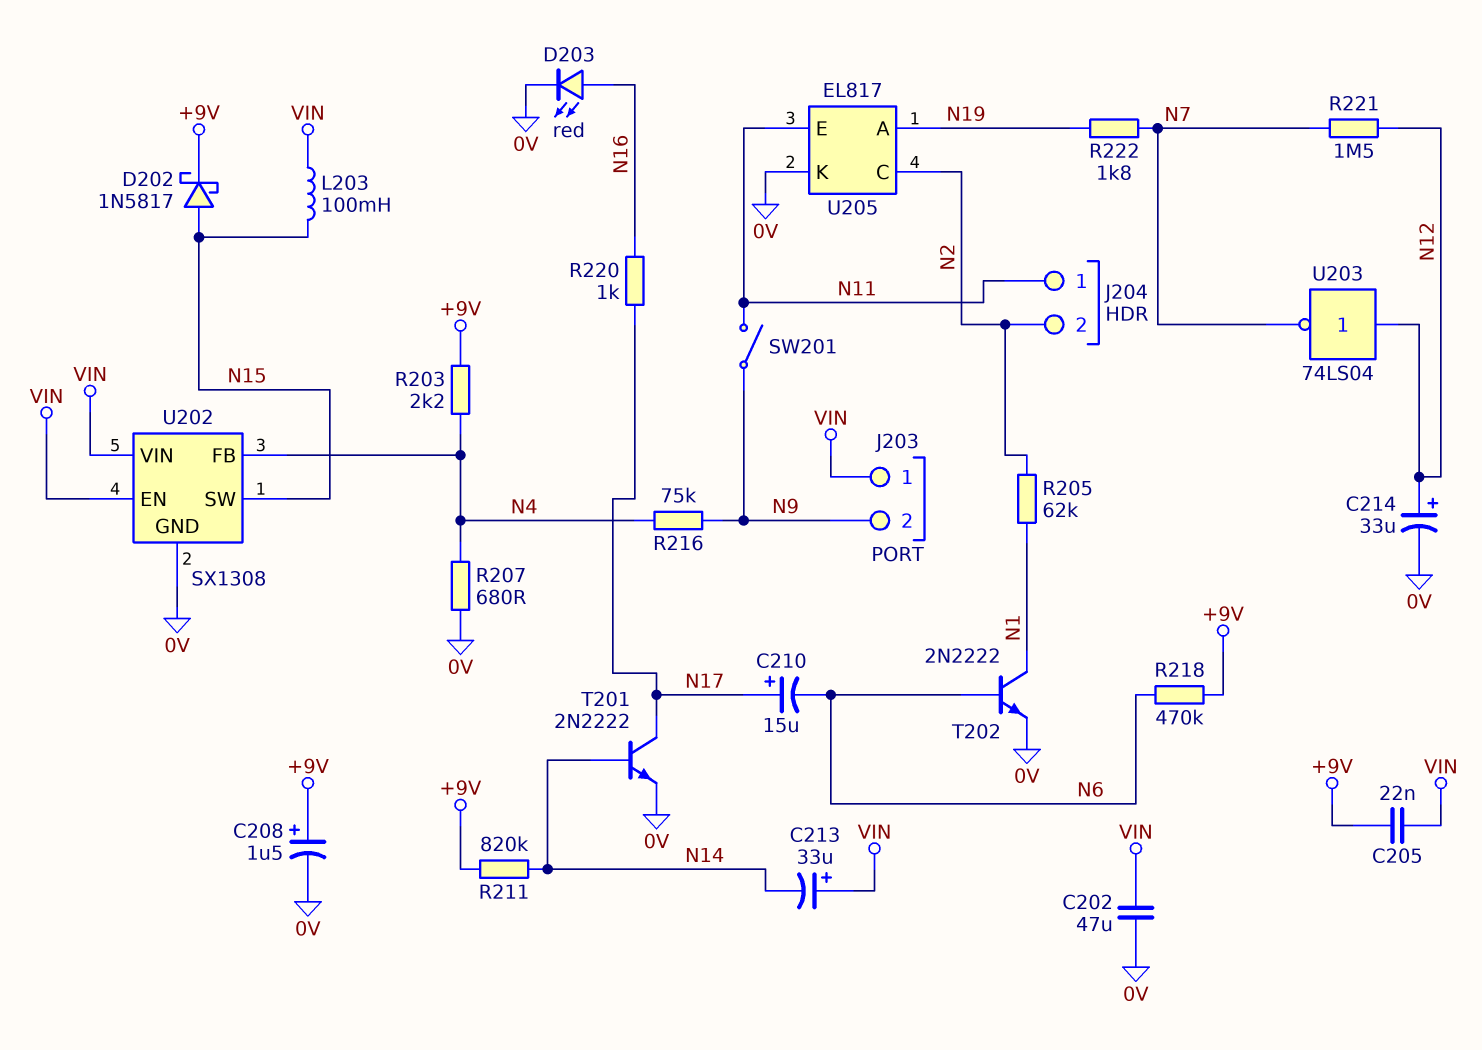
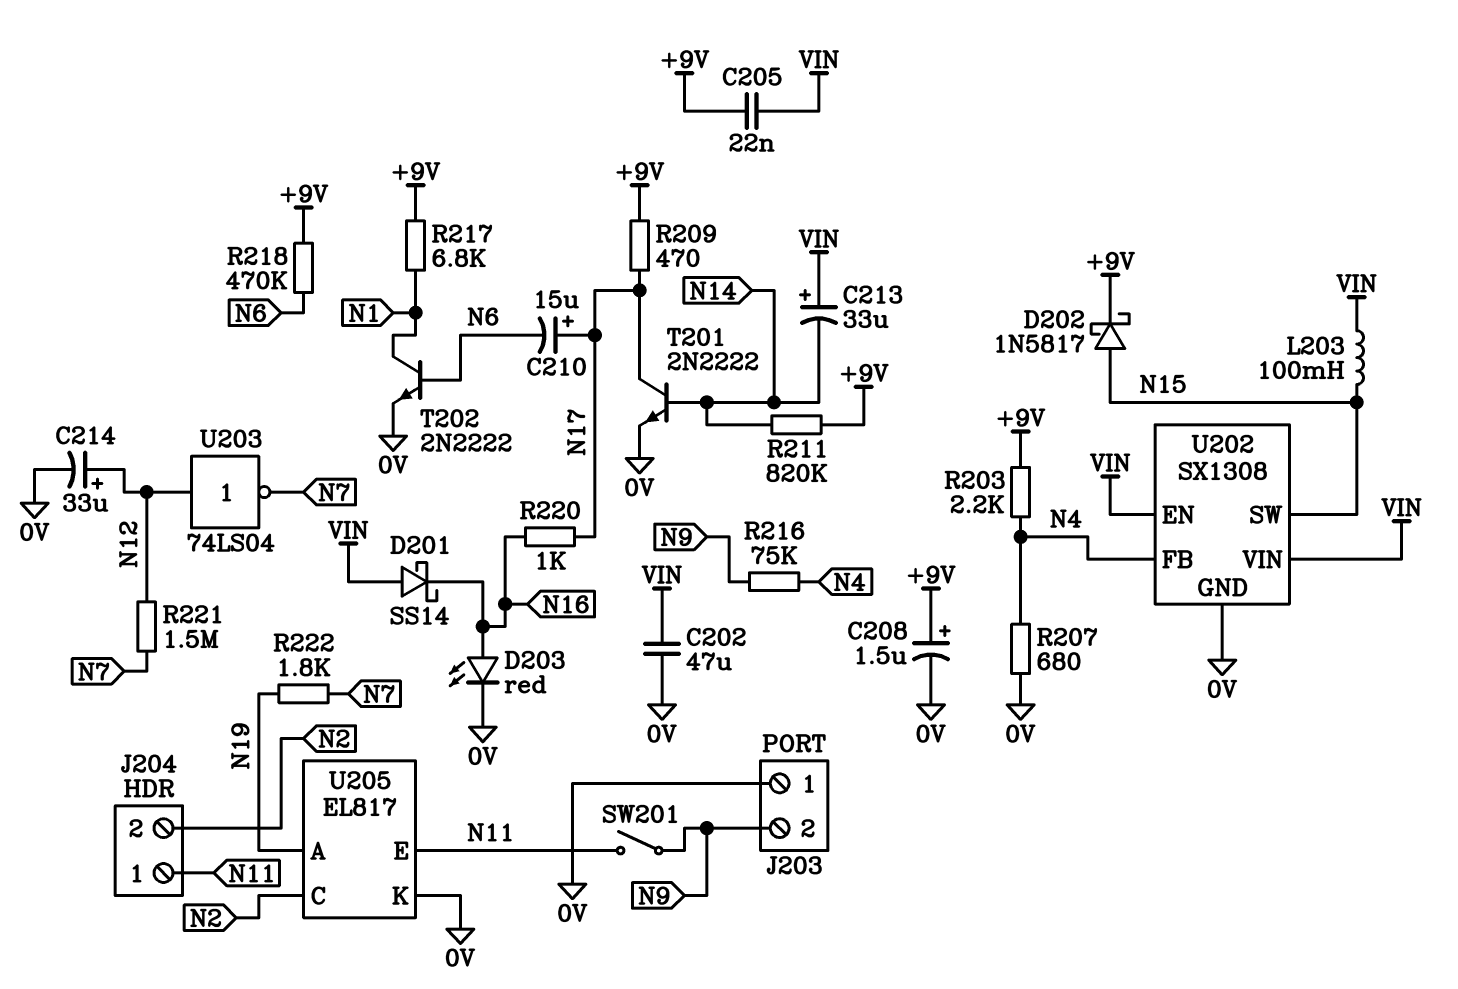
D201: none -> schottky SS14 (A VIN, K N16)
J203 pin 1: VIN -> 0V
R205: 62k (N1, N2) -> none
R209: none -> 470 (+9V, N17)
R217: none -> 6.8k (+9V, N1)

